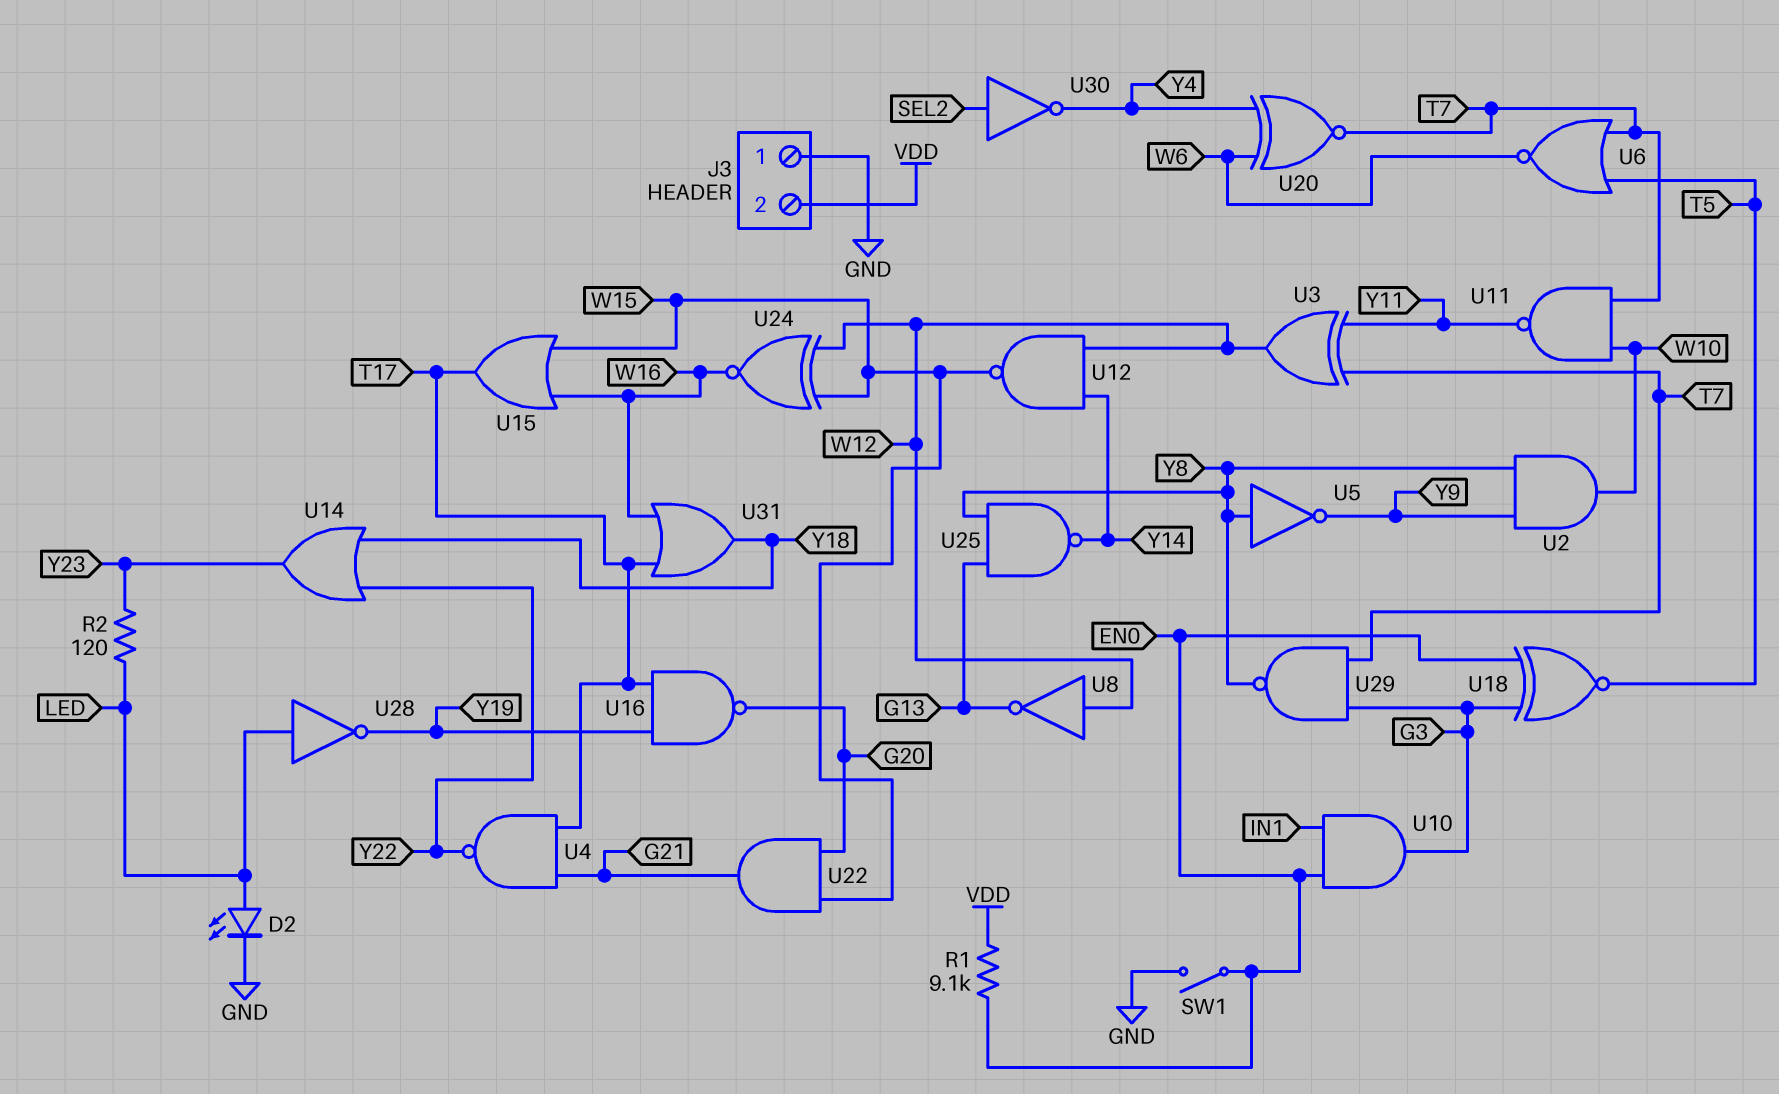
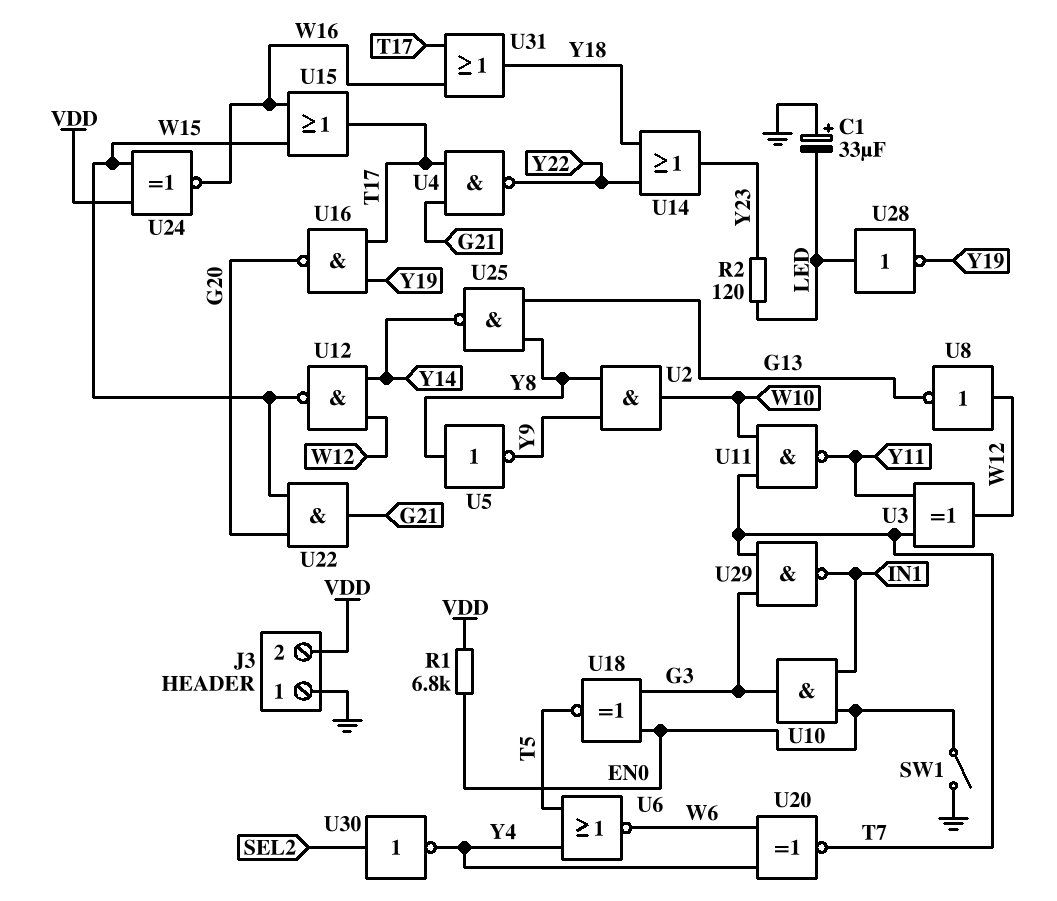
C1: none -> 33uF (plus GND, minus LED)
D2: LED (A LED, K GND) -> none
R1: 9.1k (EN0, VDD) -> 6.8k (EN0, VDD)
U6: NOR (in T5, in T7, out W6) -> NOR (in T5, in Y4, out W6)
U24: XNOR (in W12, in W15, out W16) -> XNOR (in VDD, in W15, out W16)
U29: NAND (in G3, in T7, out Y8) -> NAND (in G3, in T7, out IN1)

